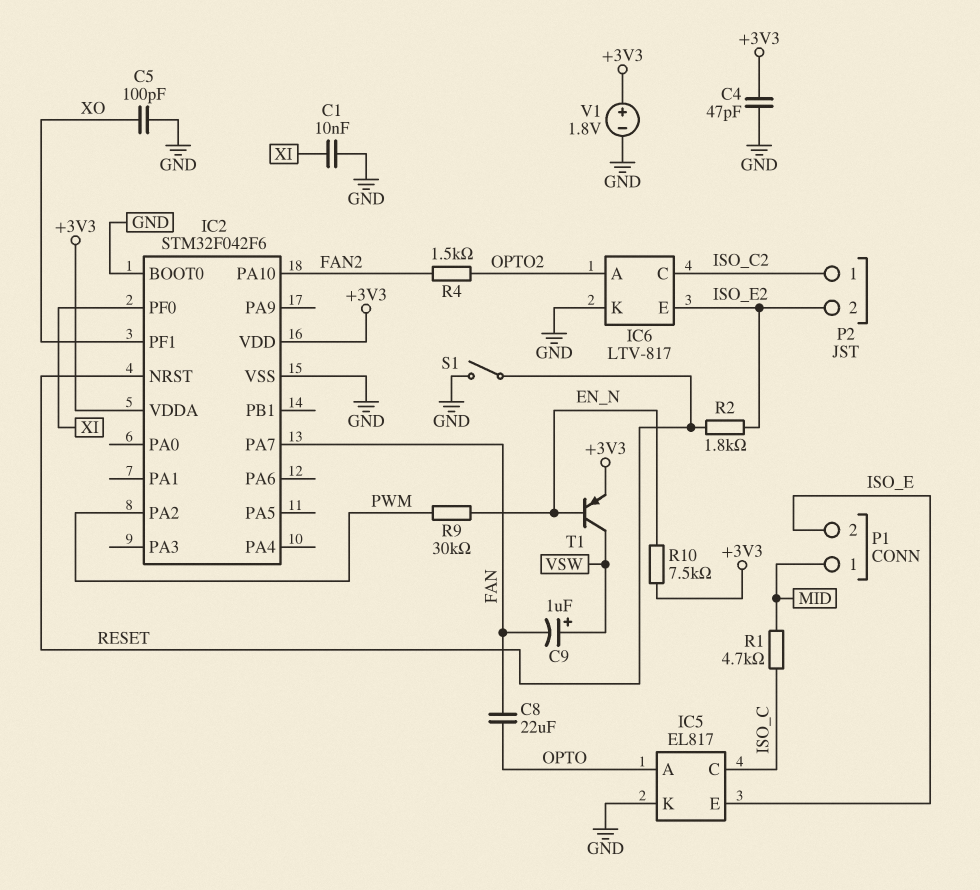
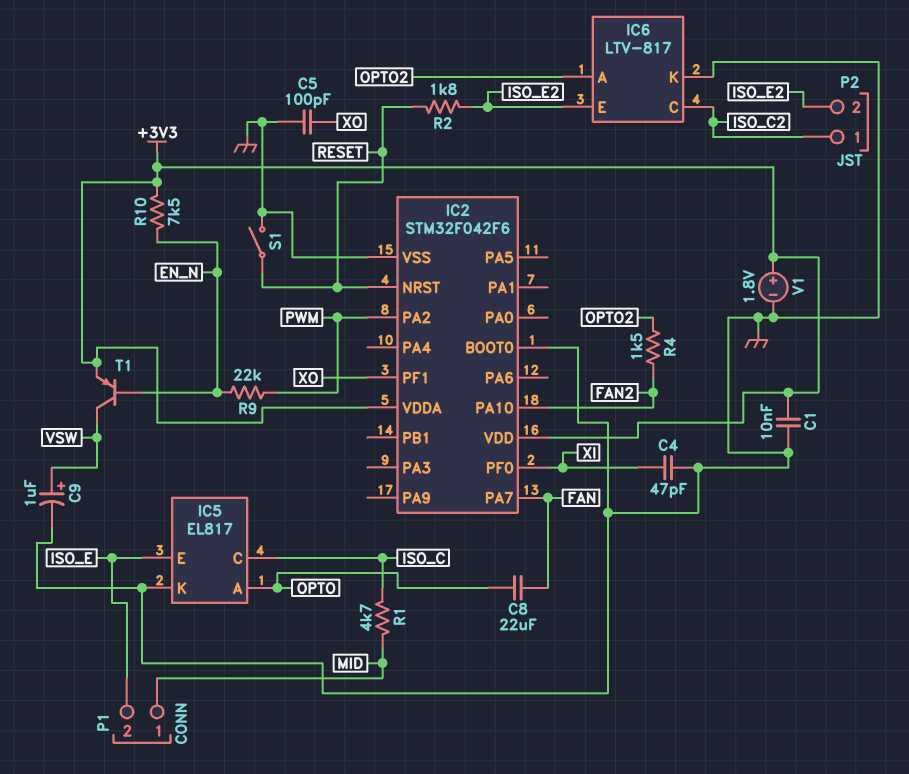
C1: 10nF (GND, XI) -> 10nF (+3V3, GND)
C4: 47pF (+3V3, GND) -> 47pF (GND, XI)
C9: 1uF (plus VSW, minus FAN) -> 1uF (plus VSW, minus GND)
R9: 30k (EN_N, PWM) -> 22k (EN_N, PWM)

